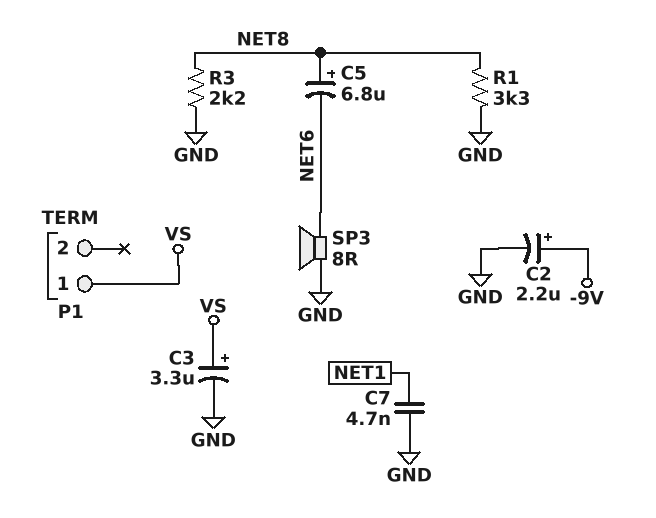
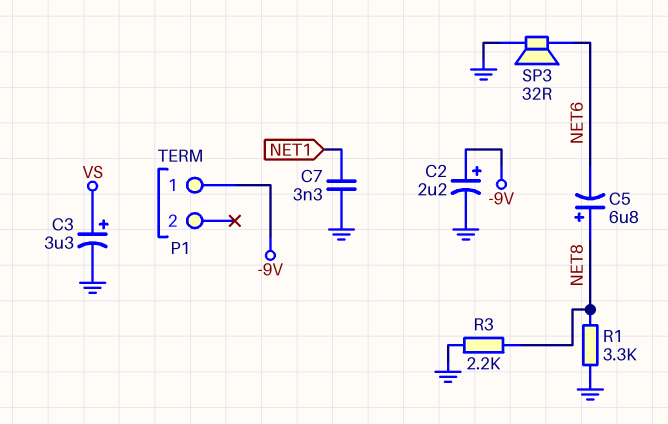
C7: 4.7nF (GND, NET1) -> 3.3nF (GND, NET1)
P1 pin 1: VS -> -9V
SP3: speaker 8R (GND, NET6) -> speaker 32R (GND, NET6)

